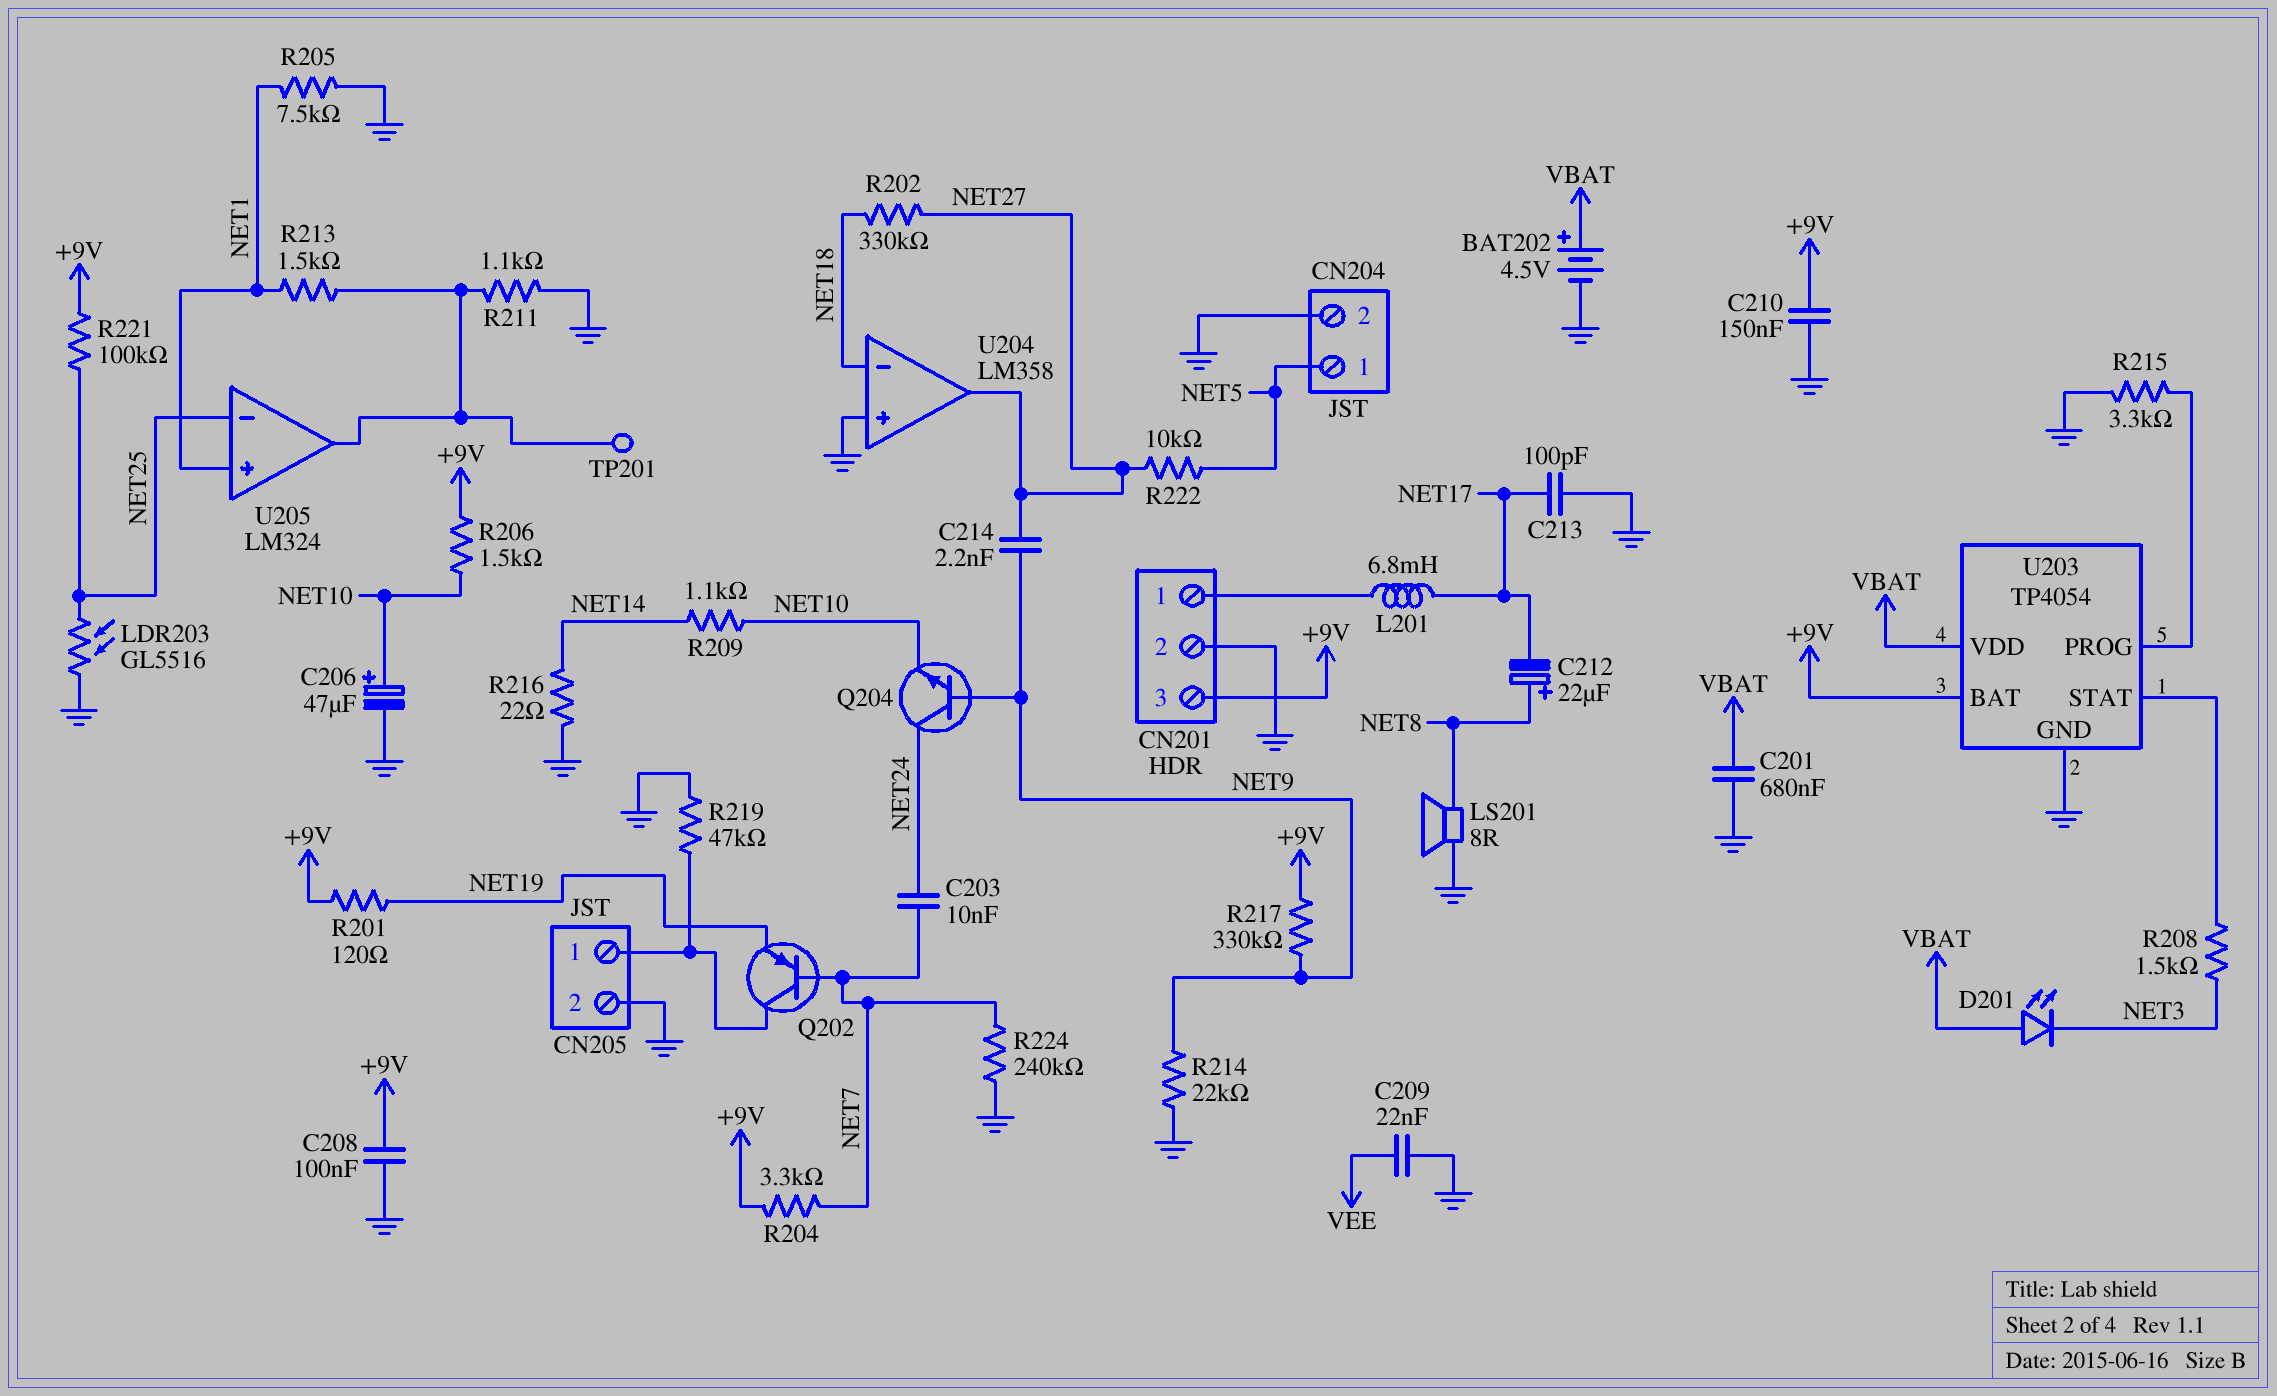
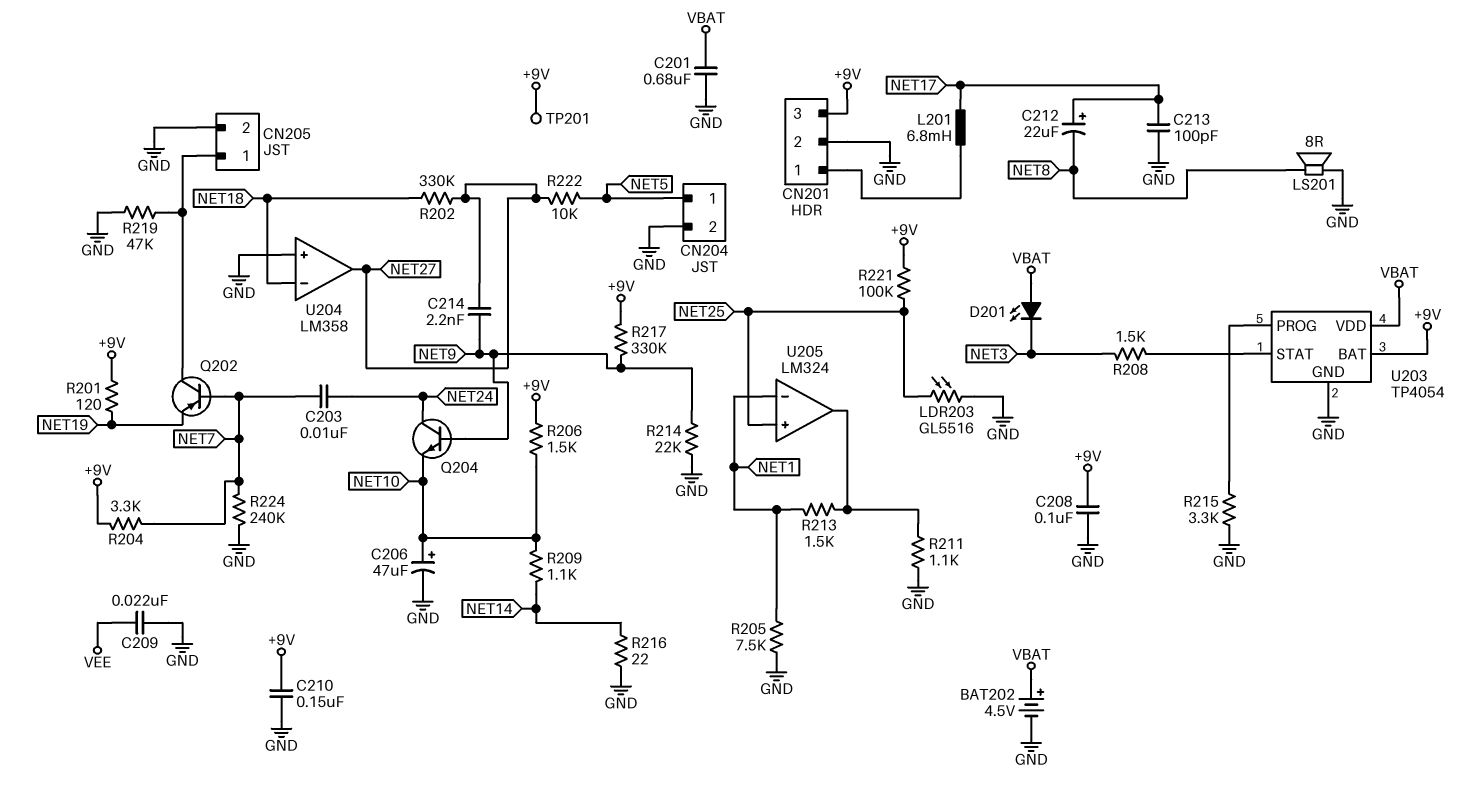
C212: 22uF (plus NET8, minus NET17) -> 22uF (plus NET17, minus NET8)
TP201: test point (U205/out) -> test point (+9V)
U205 pin in+: NET1 -> NET25
U205 pin in-: NET25 -> NET1

